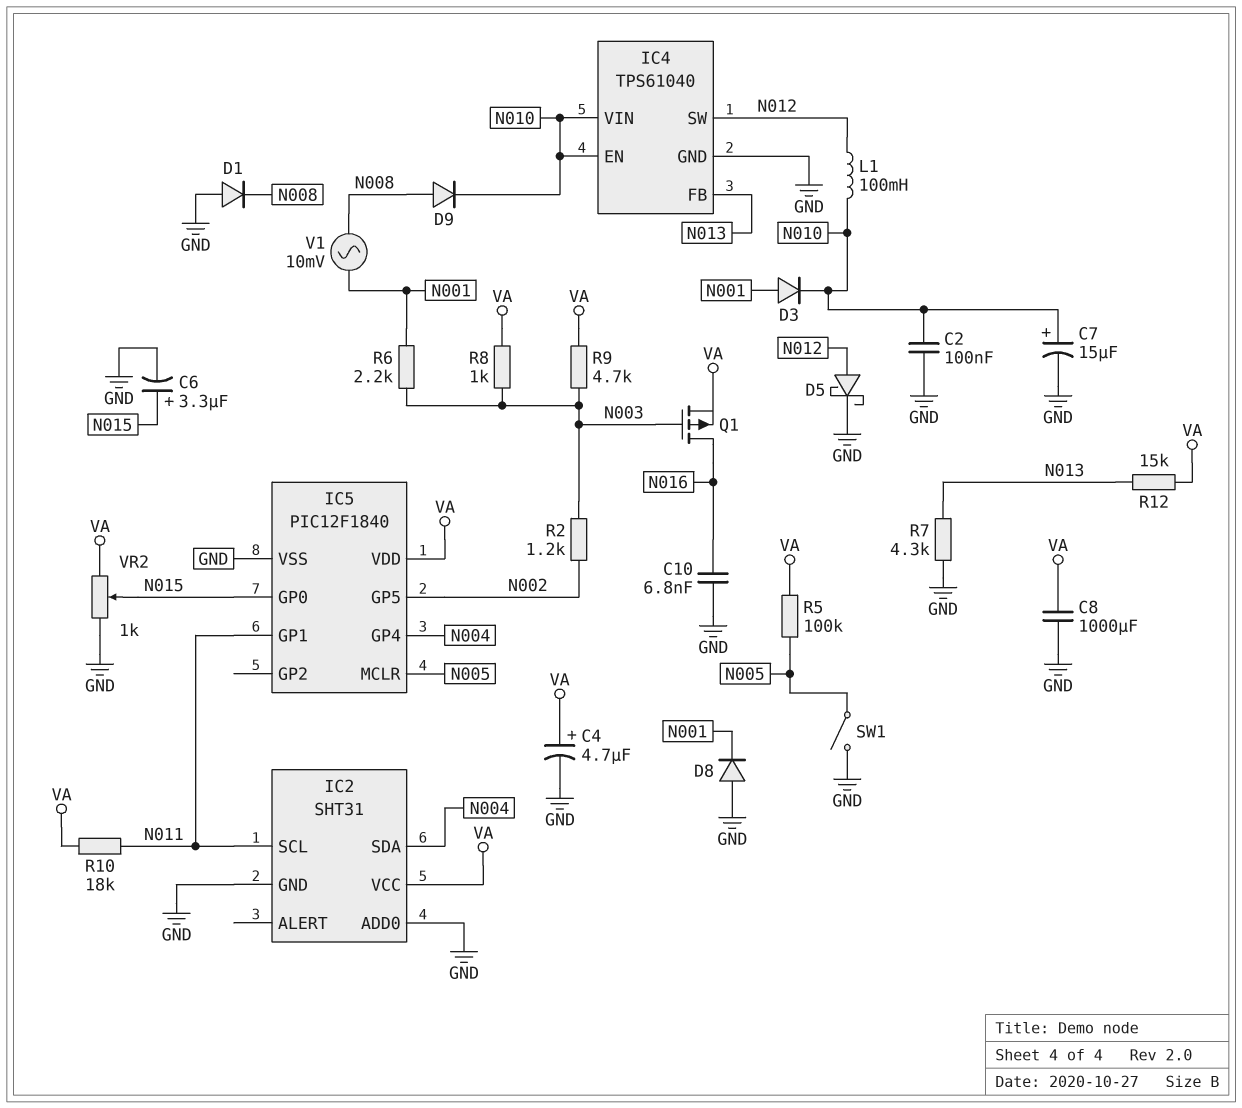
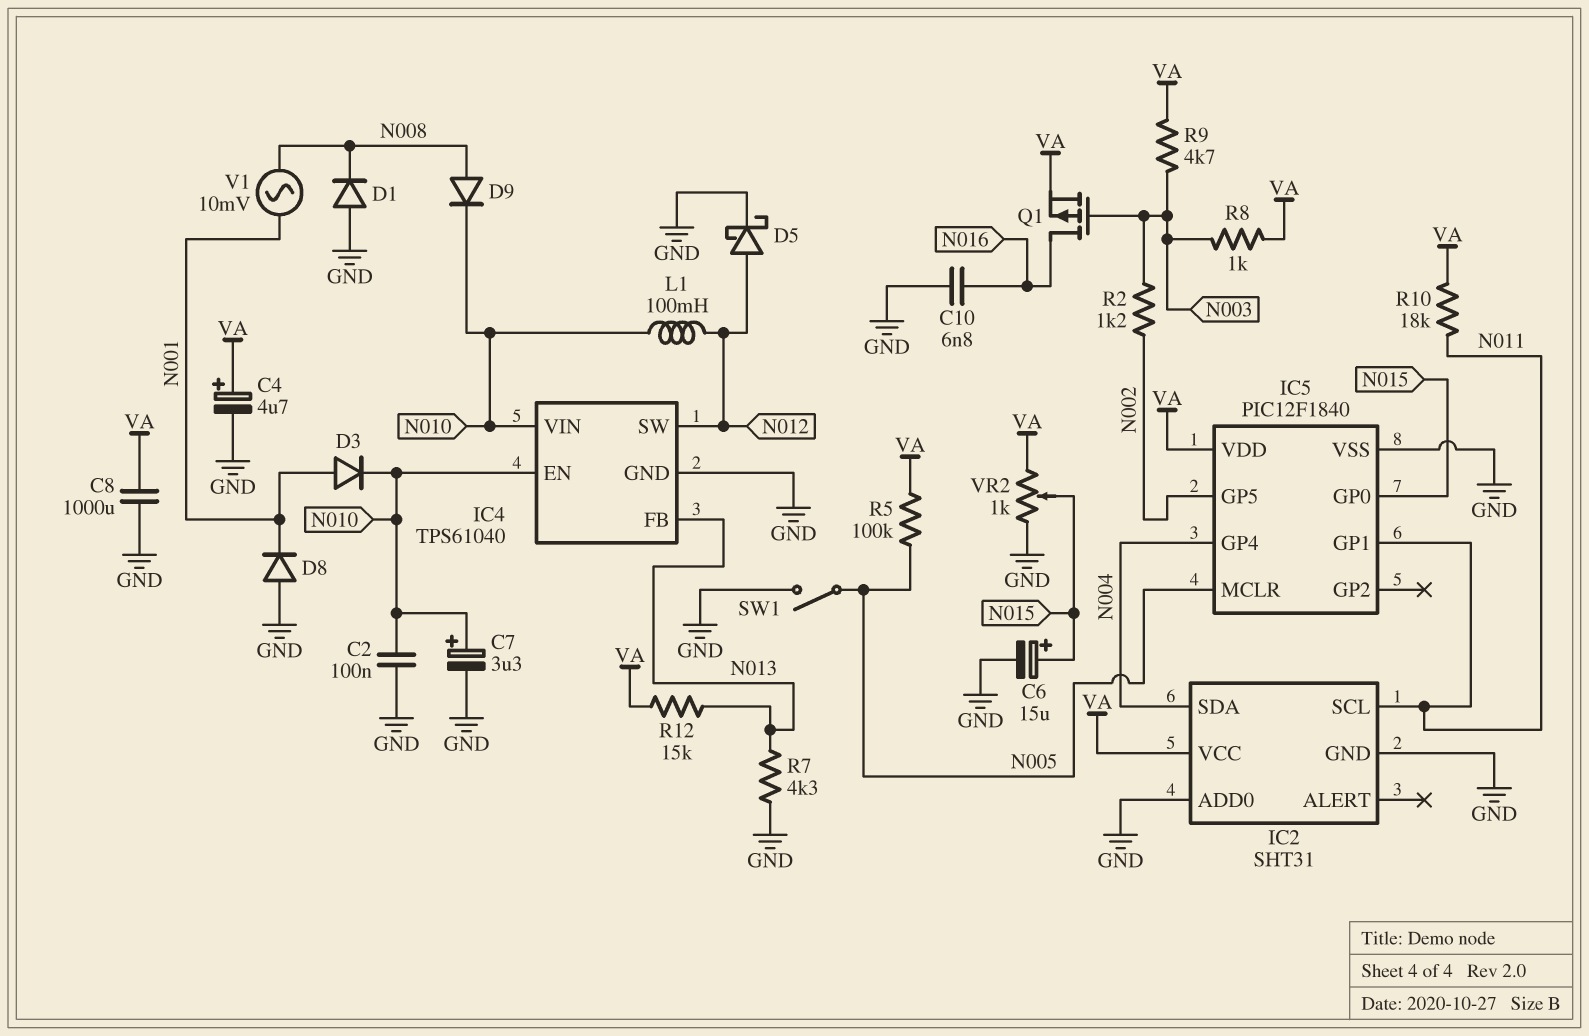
C6: 3.3uF (plus N015, minus GND) -> 15uF (plus N015, minus GND)
C7: 15uF (plus N010, minus GND) -> 3.3uF (plus N010, minus GND)
R6: 2.2k (N001, N003) -> none

